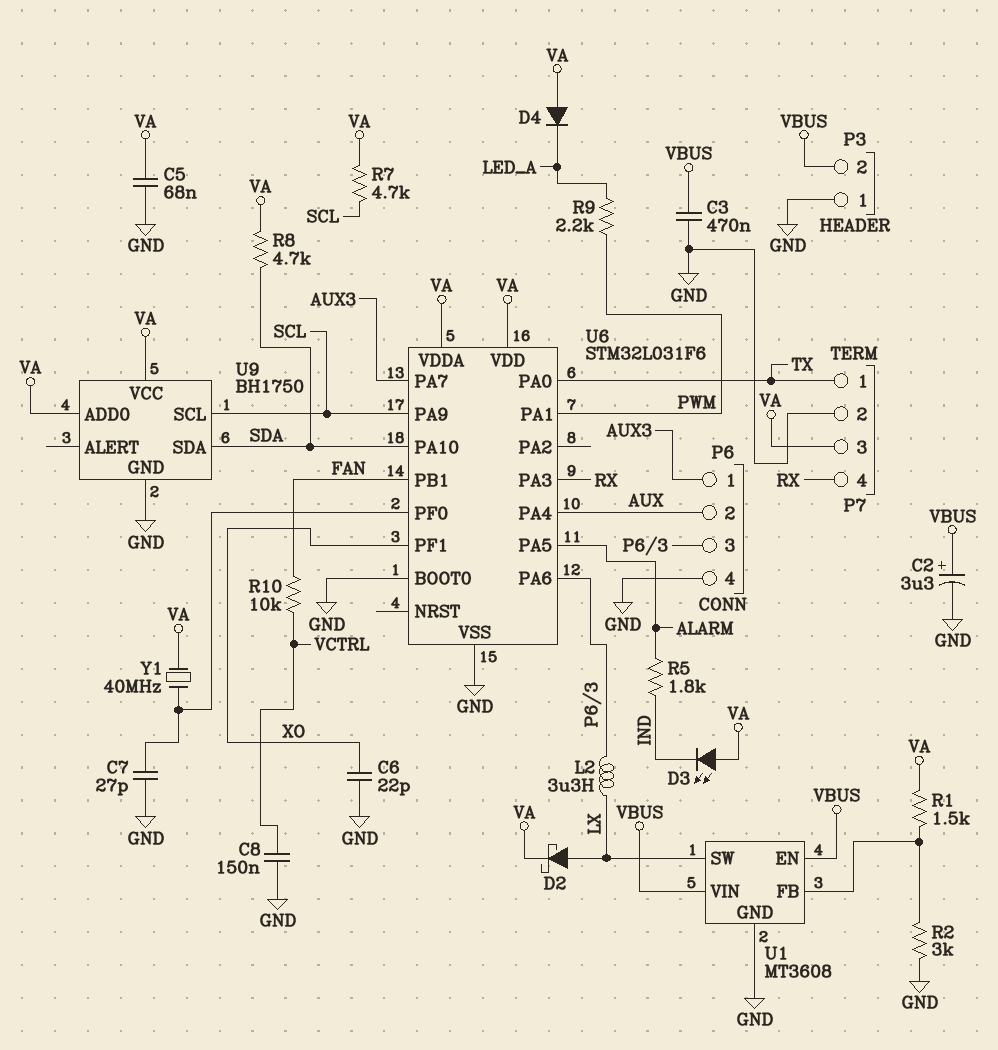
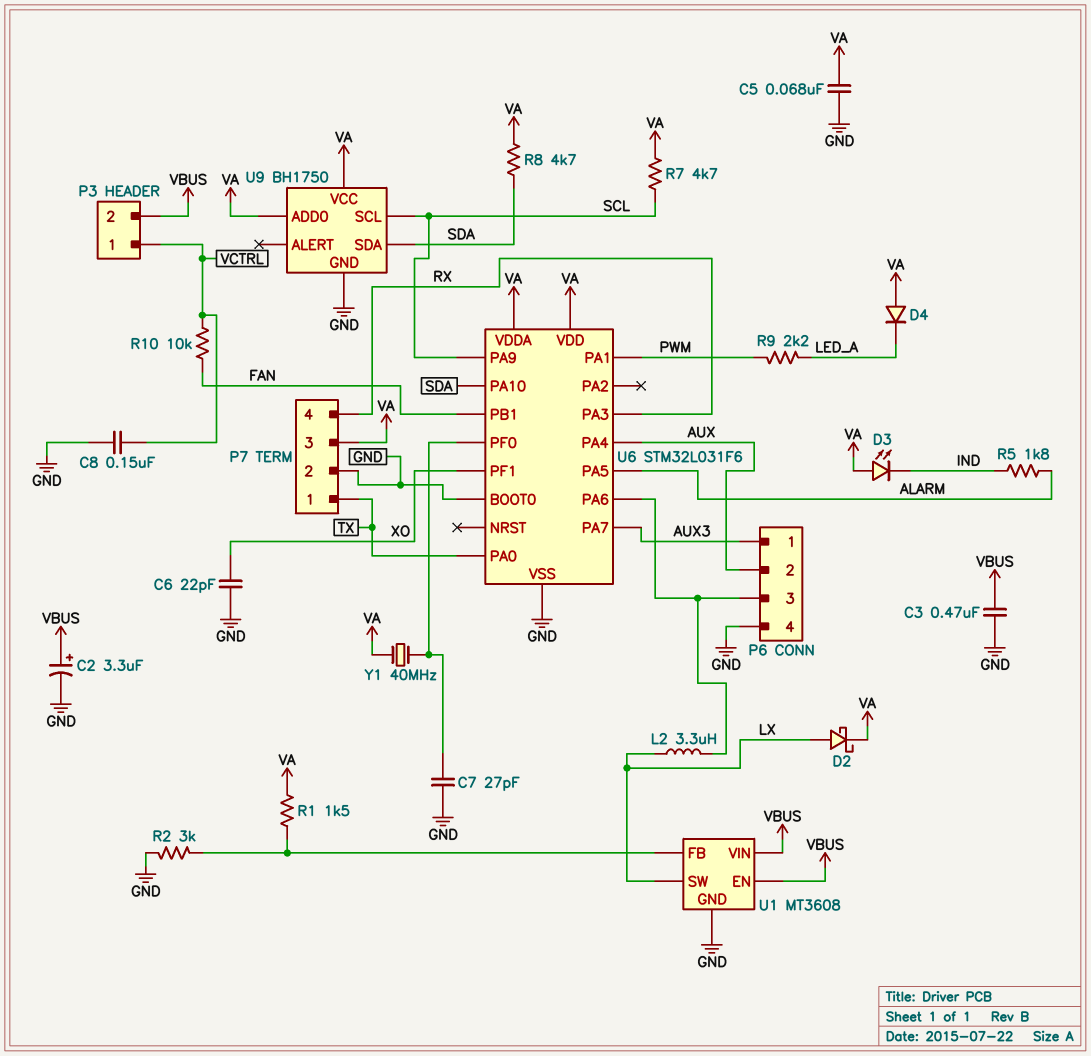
P3 pin 1: GND -> VCTRL

